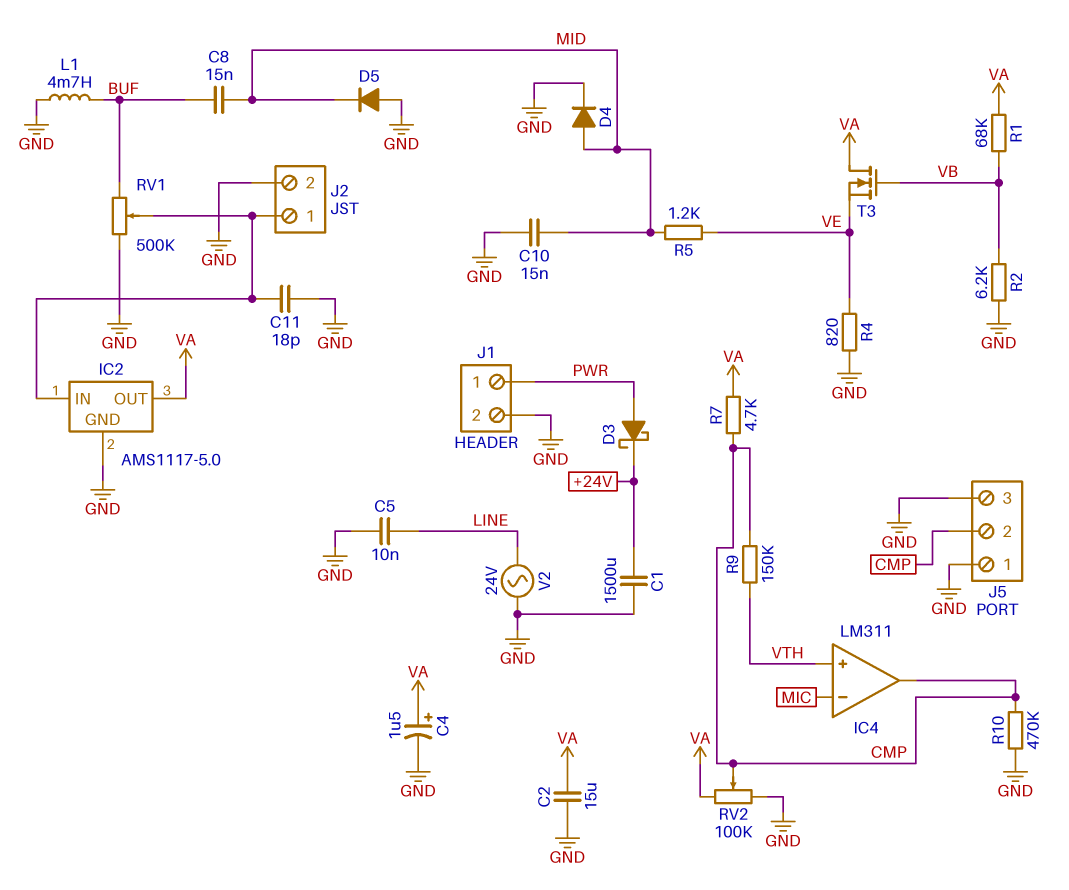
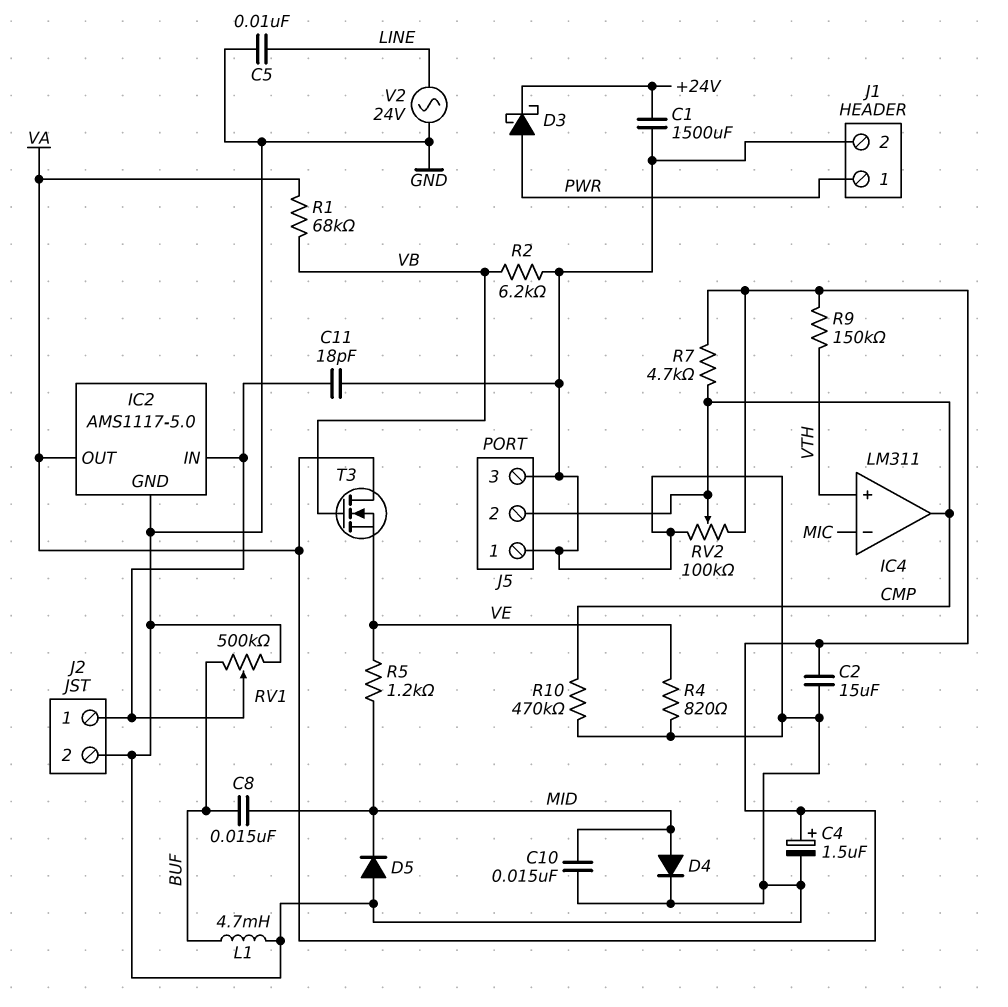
R9: 150k (CMP, VTH) -> 150k (VA, VTH)

